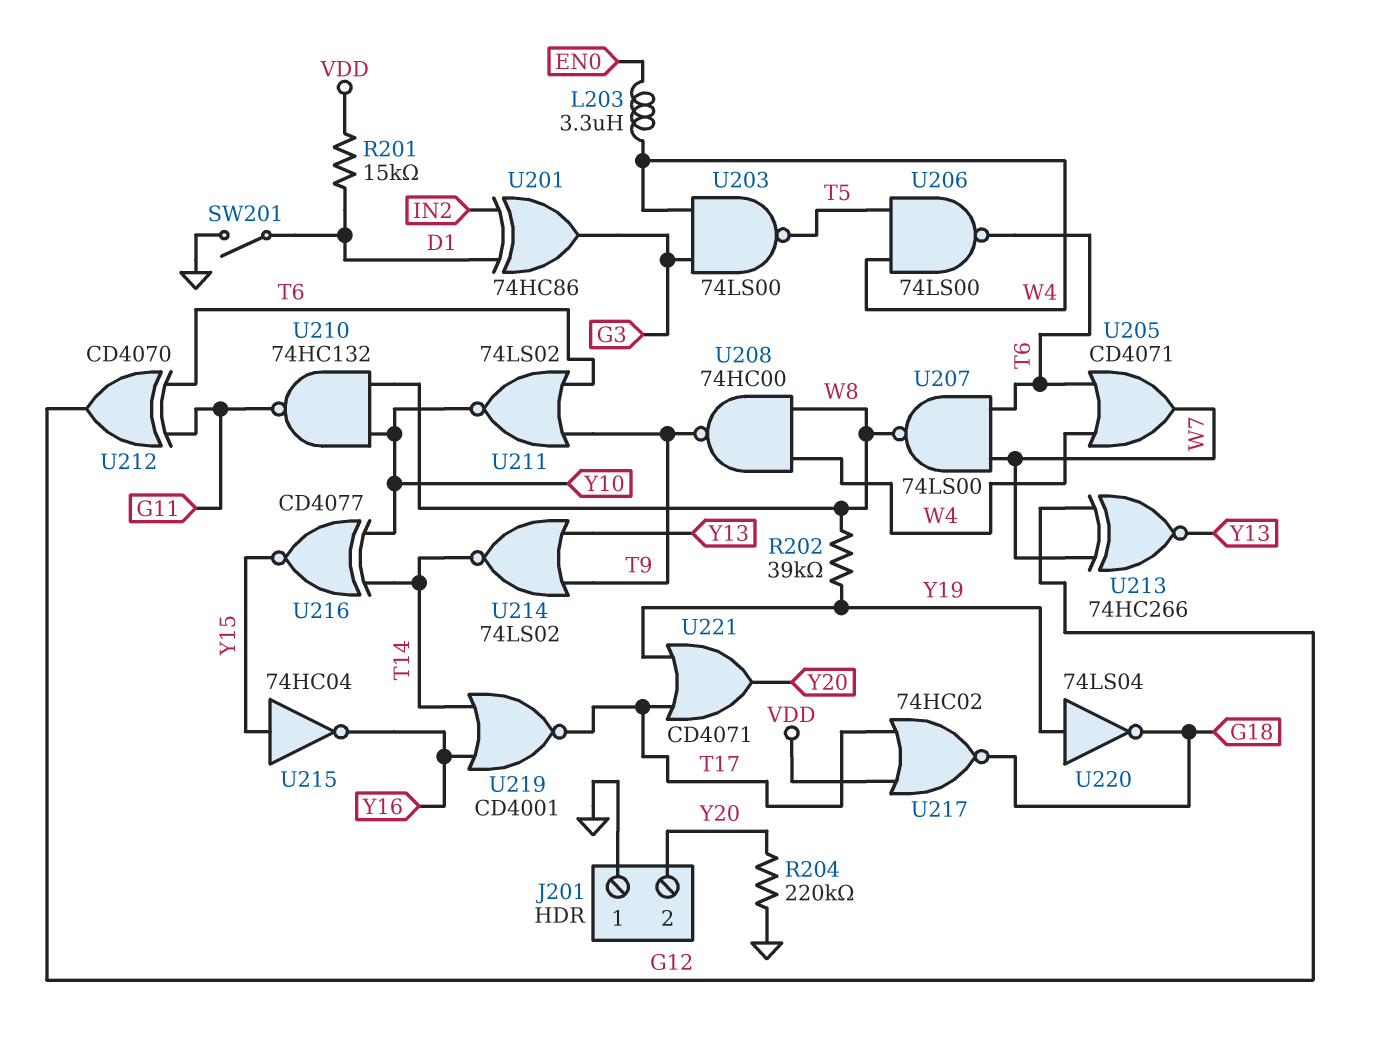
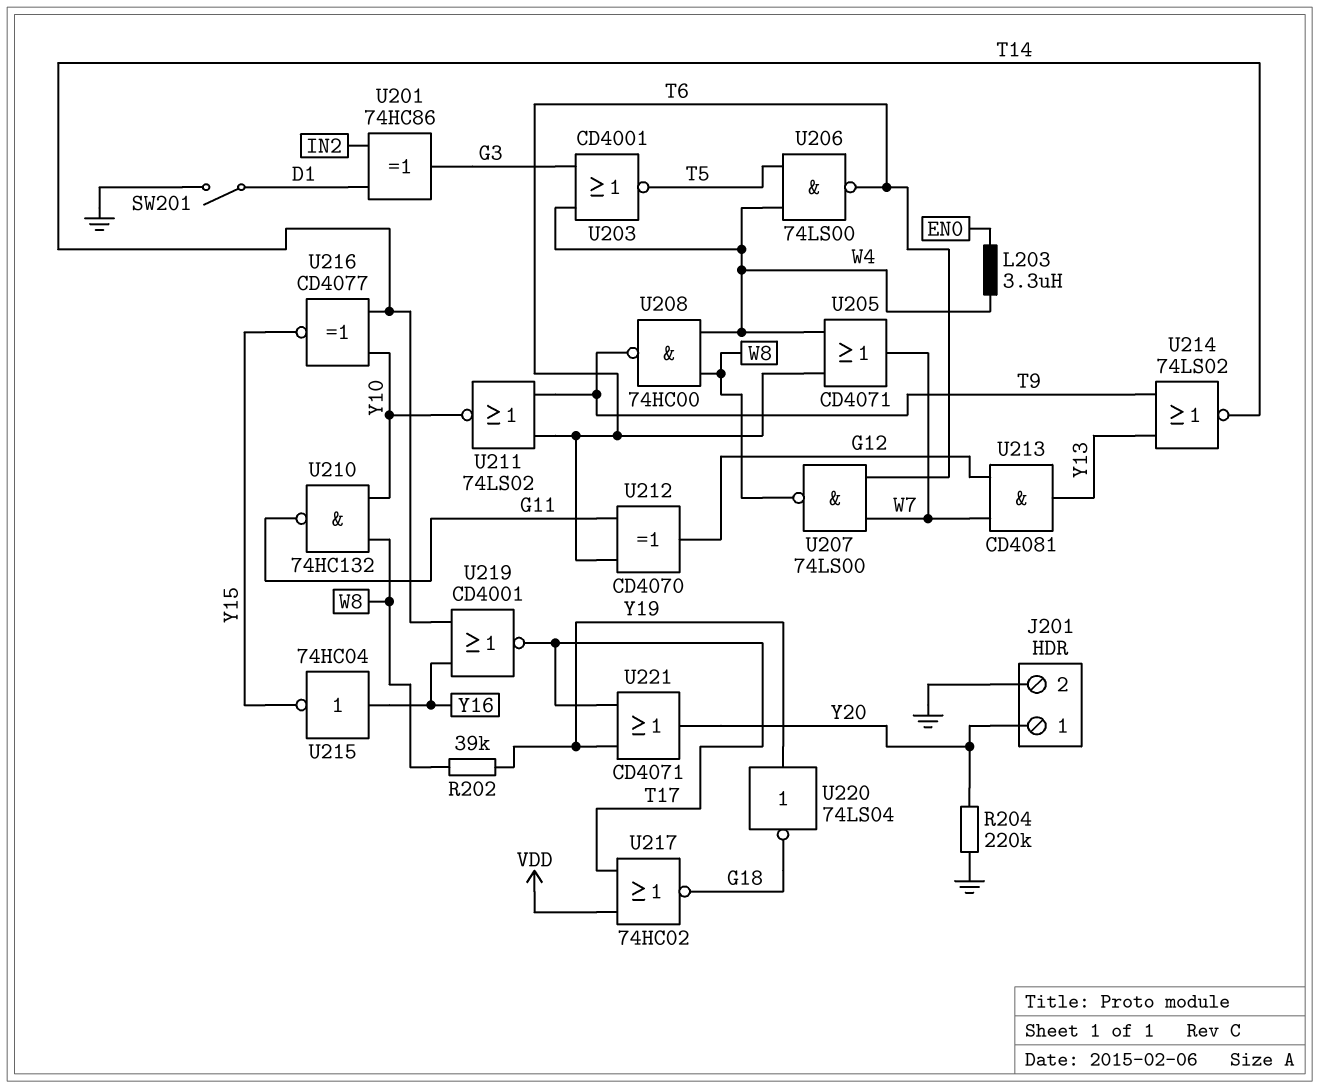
J201 pin 1: GND -> Y20
J201 pin 2: Y20 -> GND
R201: 15k (D1, VDD) -> none
U203: NAND 74LS00 (in G3, in W4, out T5) -> NOR CD4001 (in G3, in W4, out T5)
U213: XNOR 74HC266 (in G12, in W7, out Y13) -> AND CD4081 (in G12, in W7, out Y13)
U215: NOT 74HC04 (in Y15, out Y16) -> NOT 74HC04 (in Y16, out Y15)

